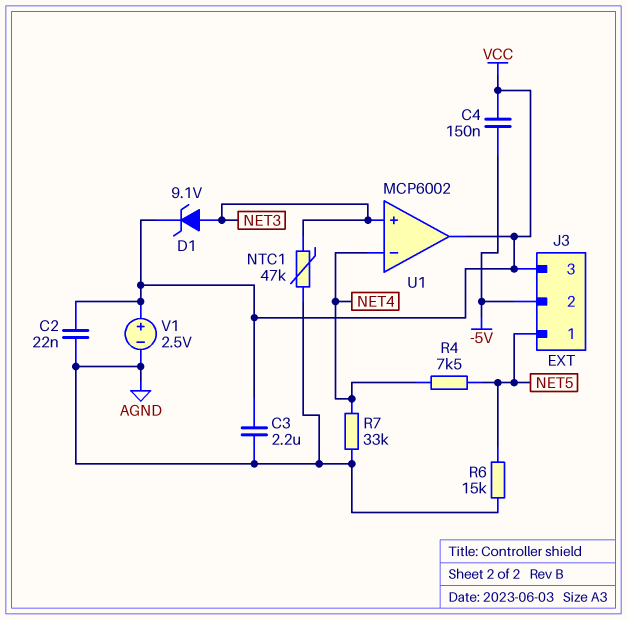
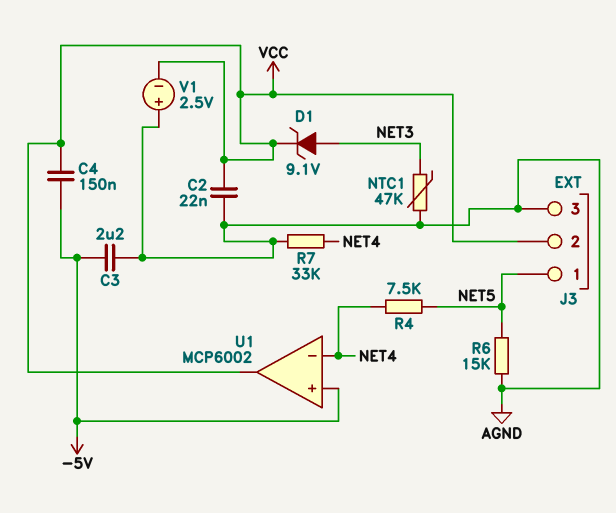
C3: 2.2uF (AGND, VCC) -> 2.2uF (-5V, AGND)
J3 pin 2: -5V -> VCC
J3 pin 3: VCC -> AGND
U1 pin in+: NET3 -> -5V
V1: 2.5V (plus VCC, minus AGND) -> 2.5V (plus AGND, minus VCC)

